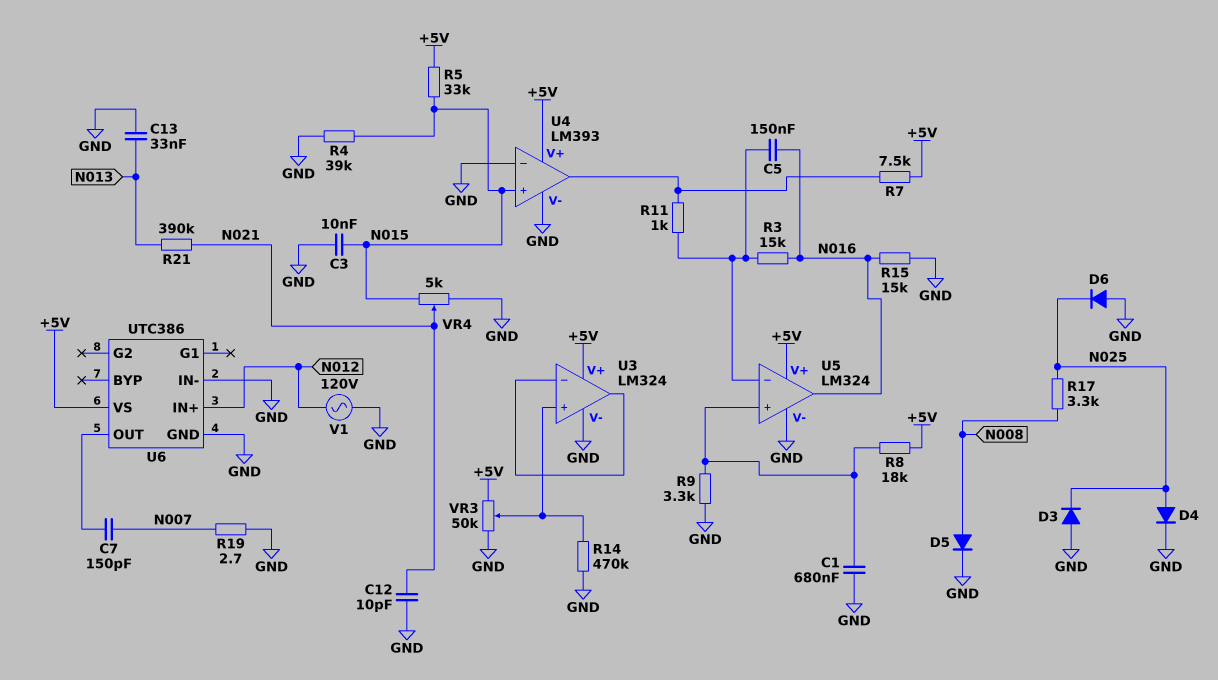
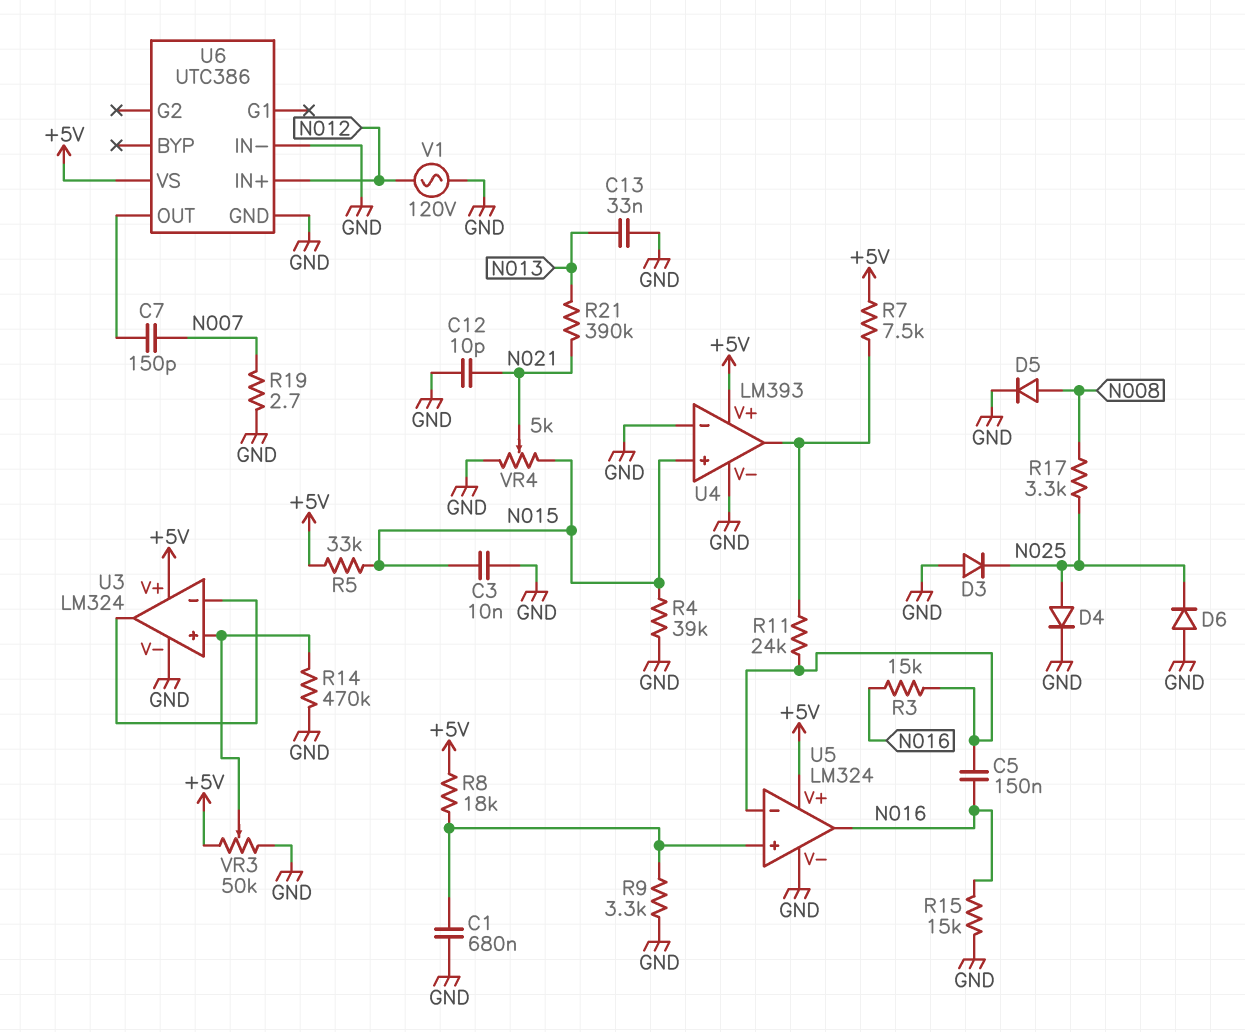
R11: 1k (U4/out, U5/in-) -> 24k (U4/out, U5/in-)

